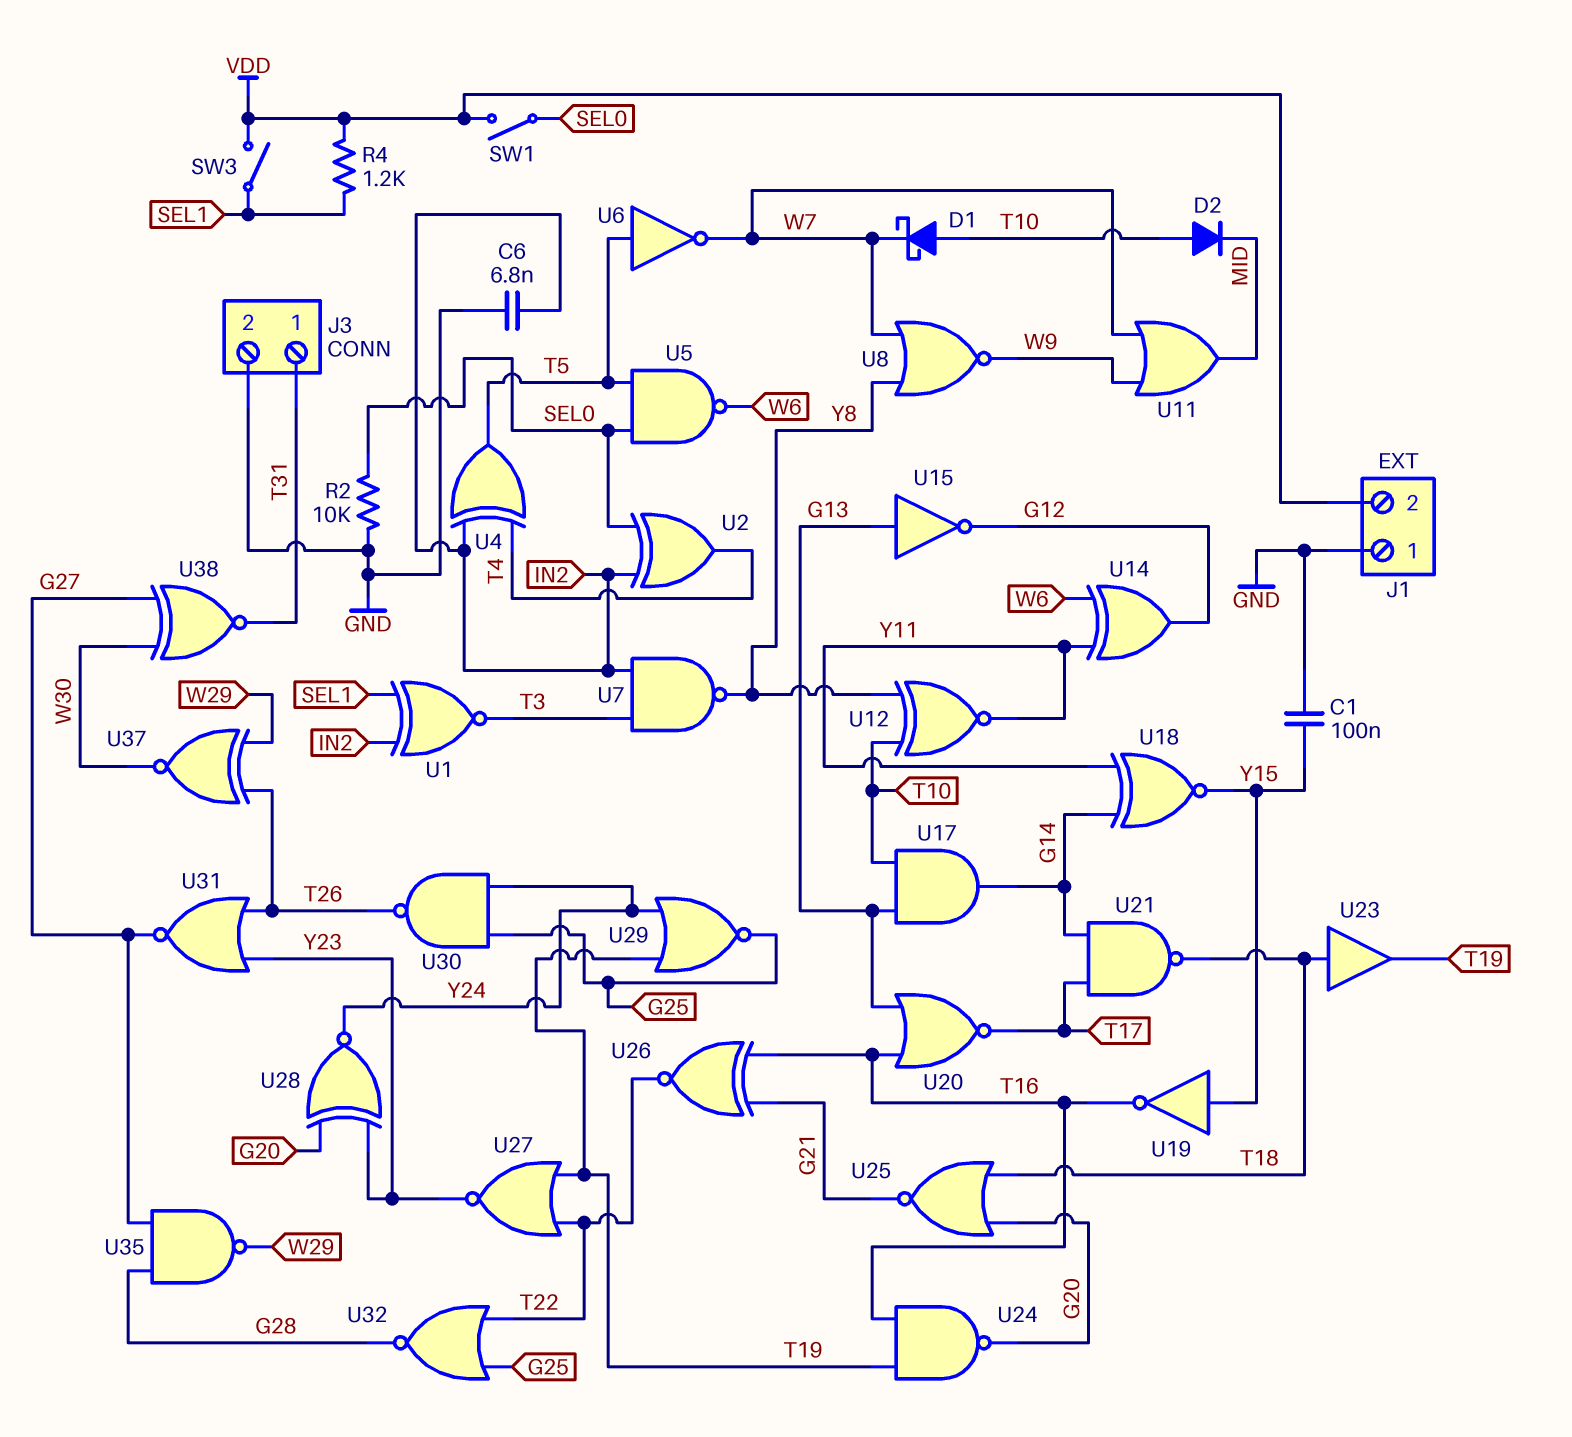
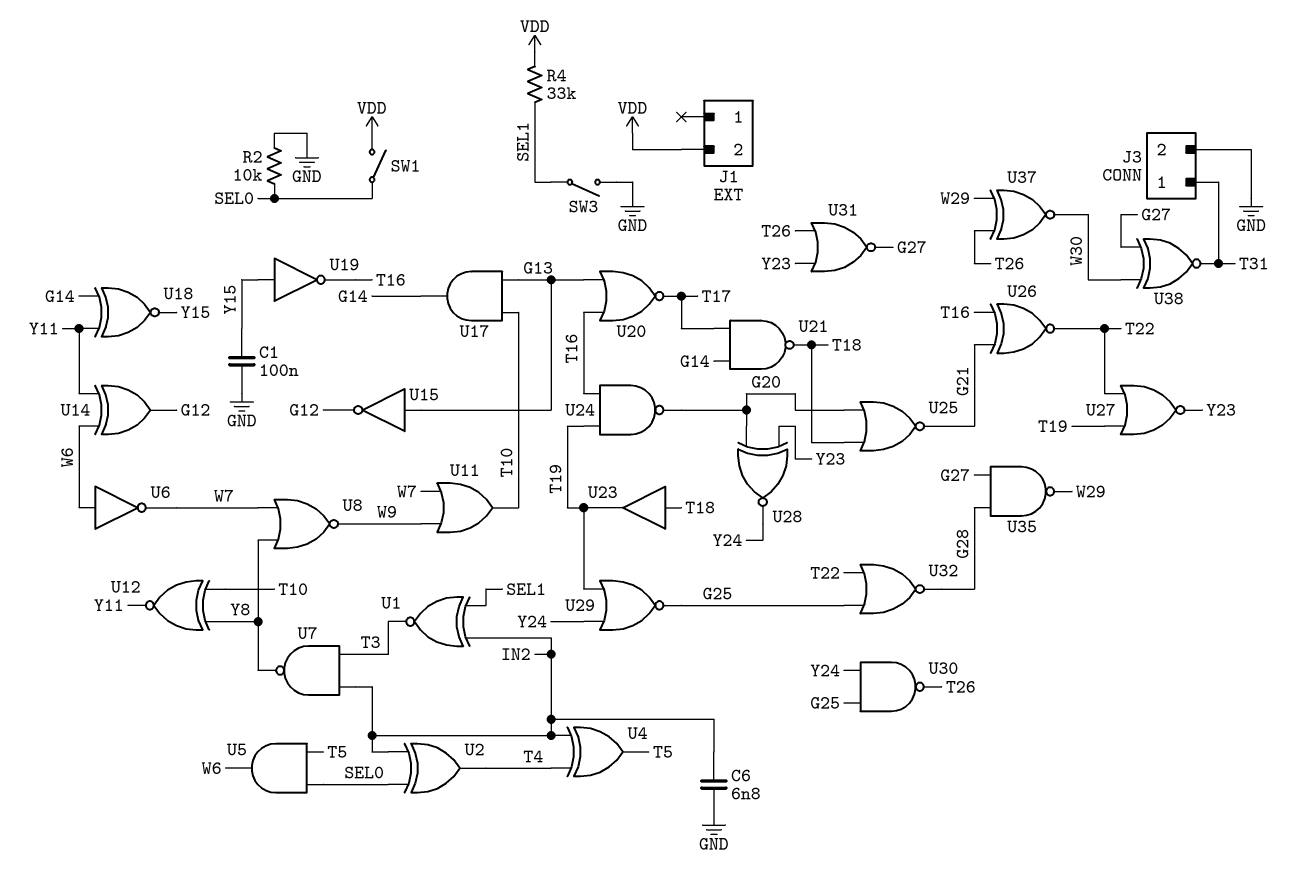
D1: schottky (A T10, K W7) -> none
D2: diode (A T10, K MID) -> none
J1 pin 1: GND -> none
R4: 1.2k (SEL1, VDD) -> 33k (SEL1, VDD)
SW3: switch (SEL1, VDD) -> switch (GND, SEL1)
U5: NAND (in SEL0, in T5, out W6) -> AND (in SEL0, in T5, out W6)
U6: NOT (in T5, out W7) -> NOT (in W6, out W7)
U11: OR (in W7, in W9, out MID) -> OR (in W7, in W9, out T10)

